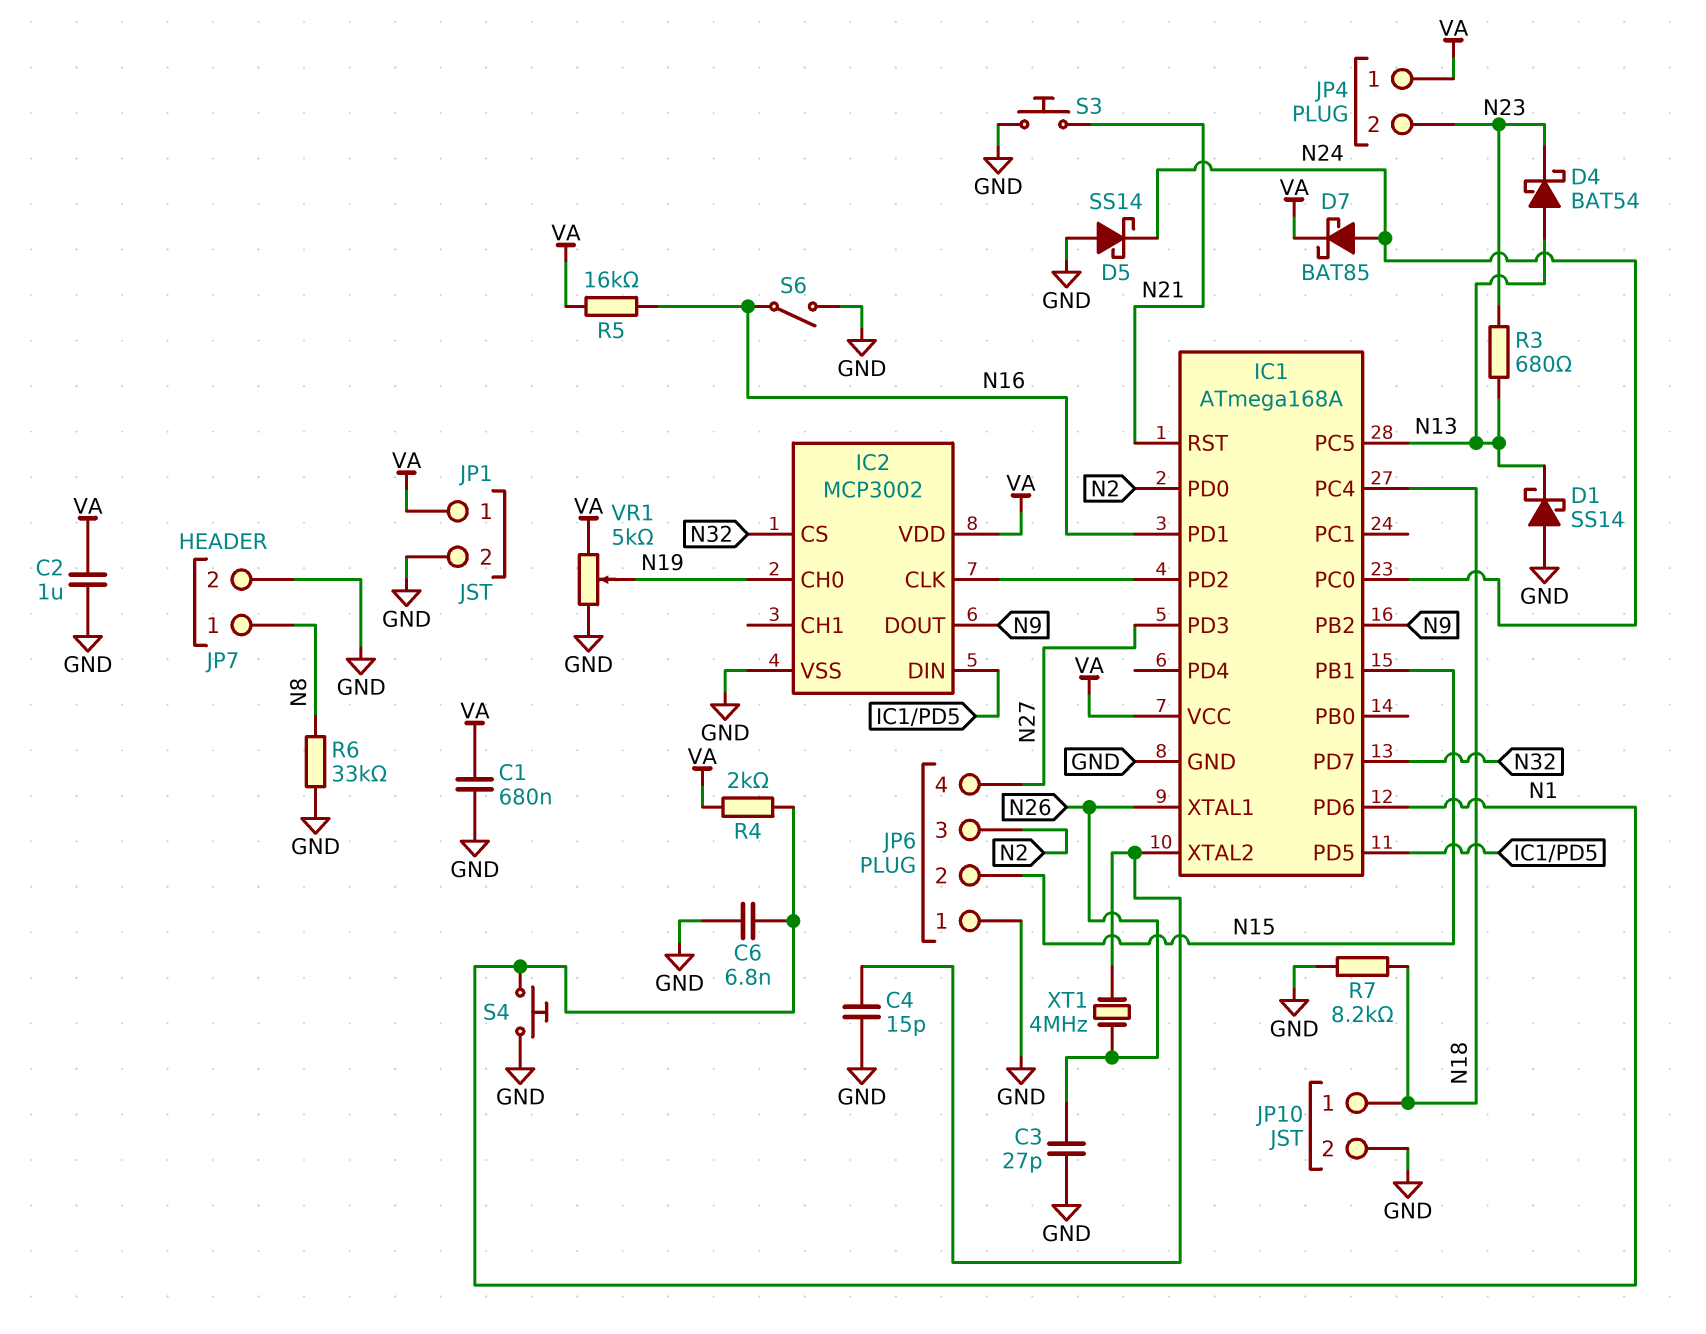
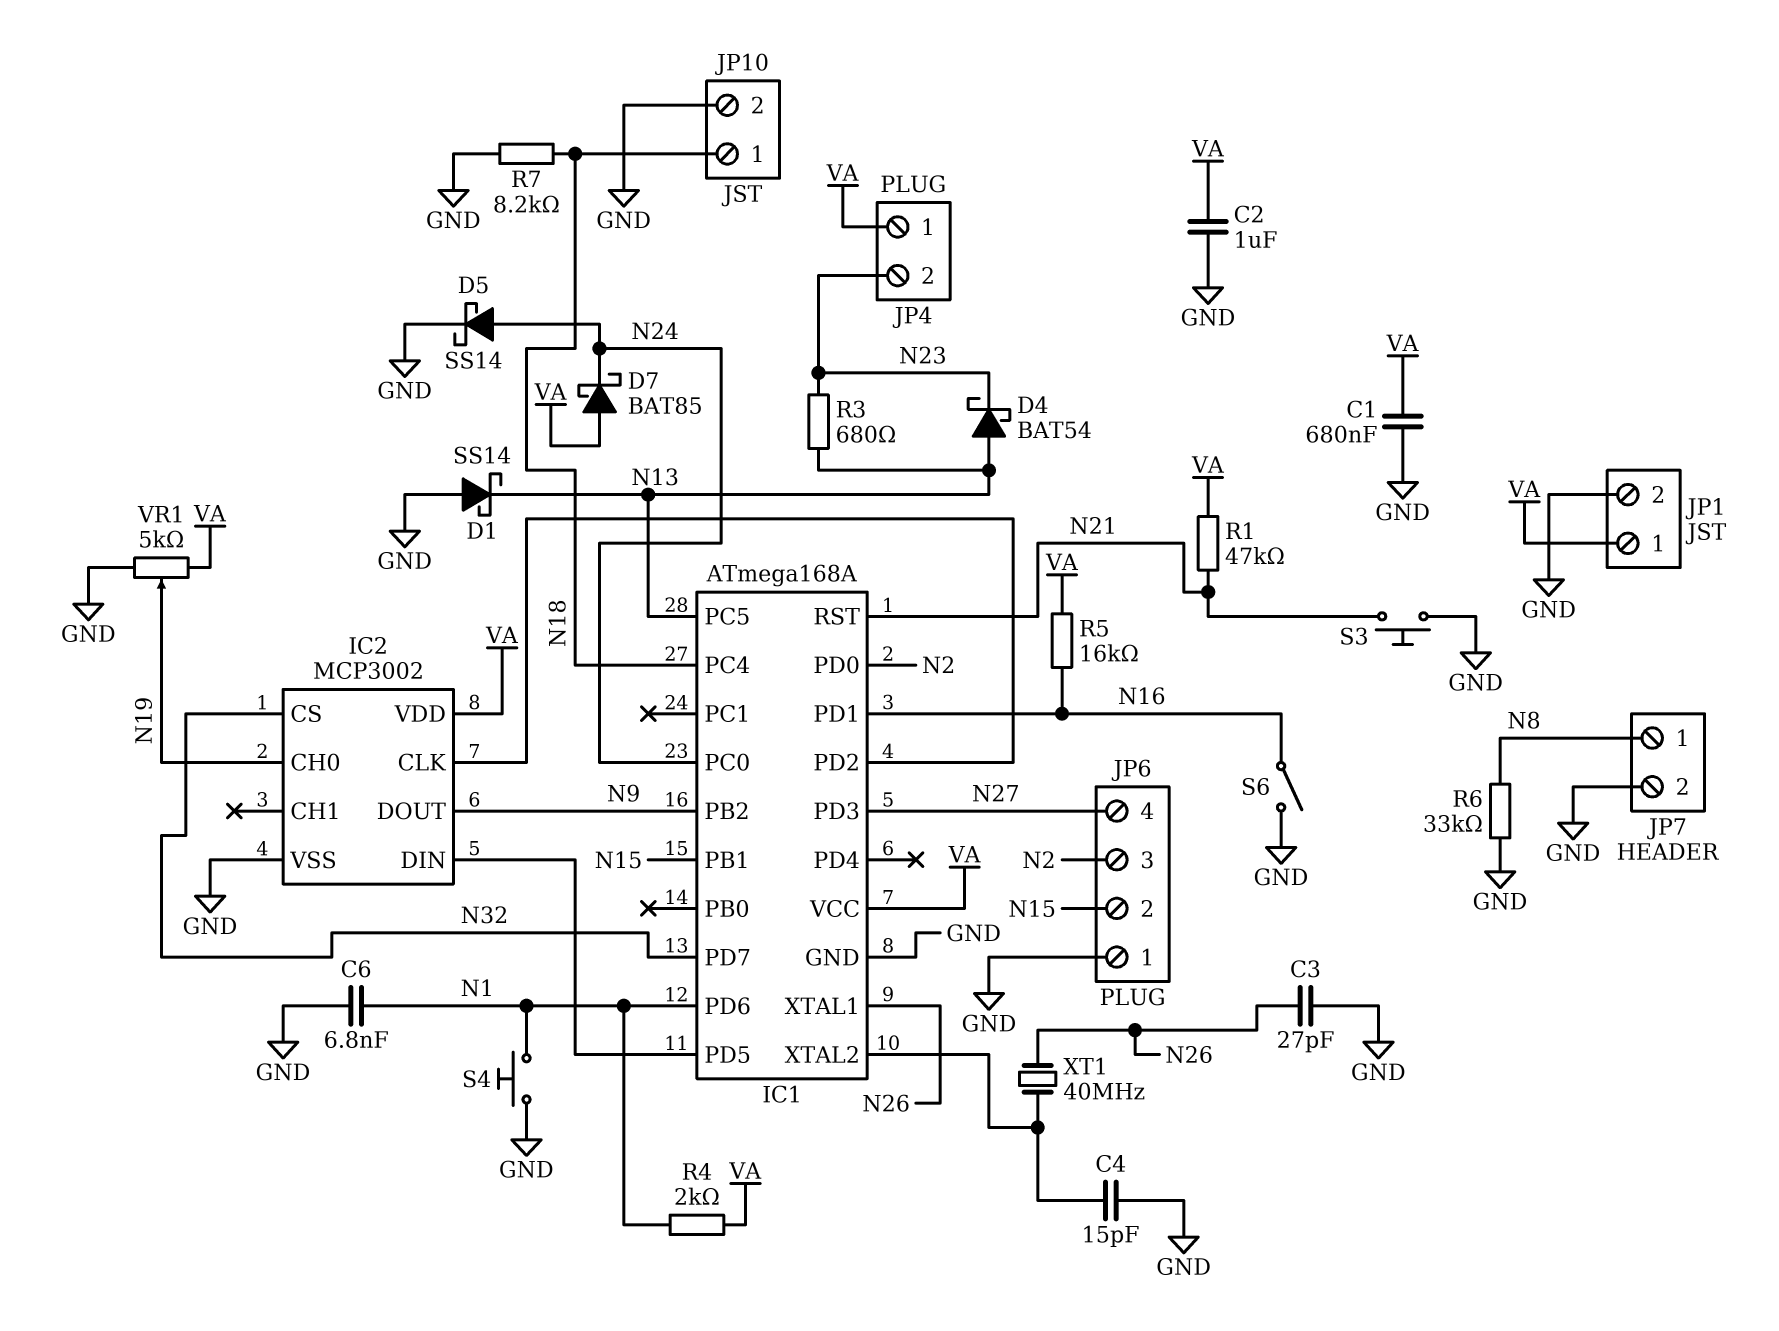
D5: schottky SS14 (A GND, K N24) -> schottky SS14 (A N24, K GND)
D7: schottky BAT85 (A N24, K VA) -> schottky BAT85 (A VA, K N24)
R1: none -> 47k (N21, VA)
XT1: 4MHz (IC1/XTAL2, N26) -> 40MHz (IC1/XTAL2, N26)

